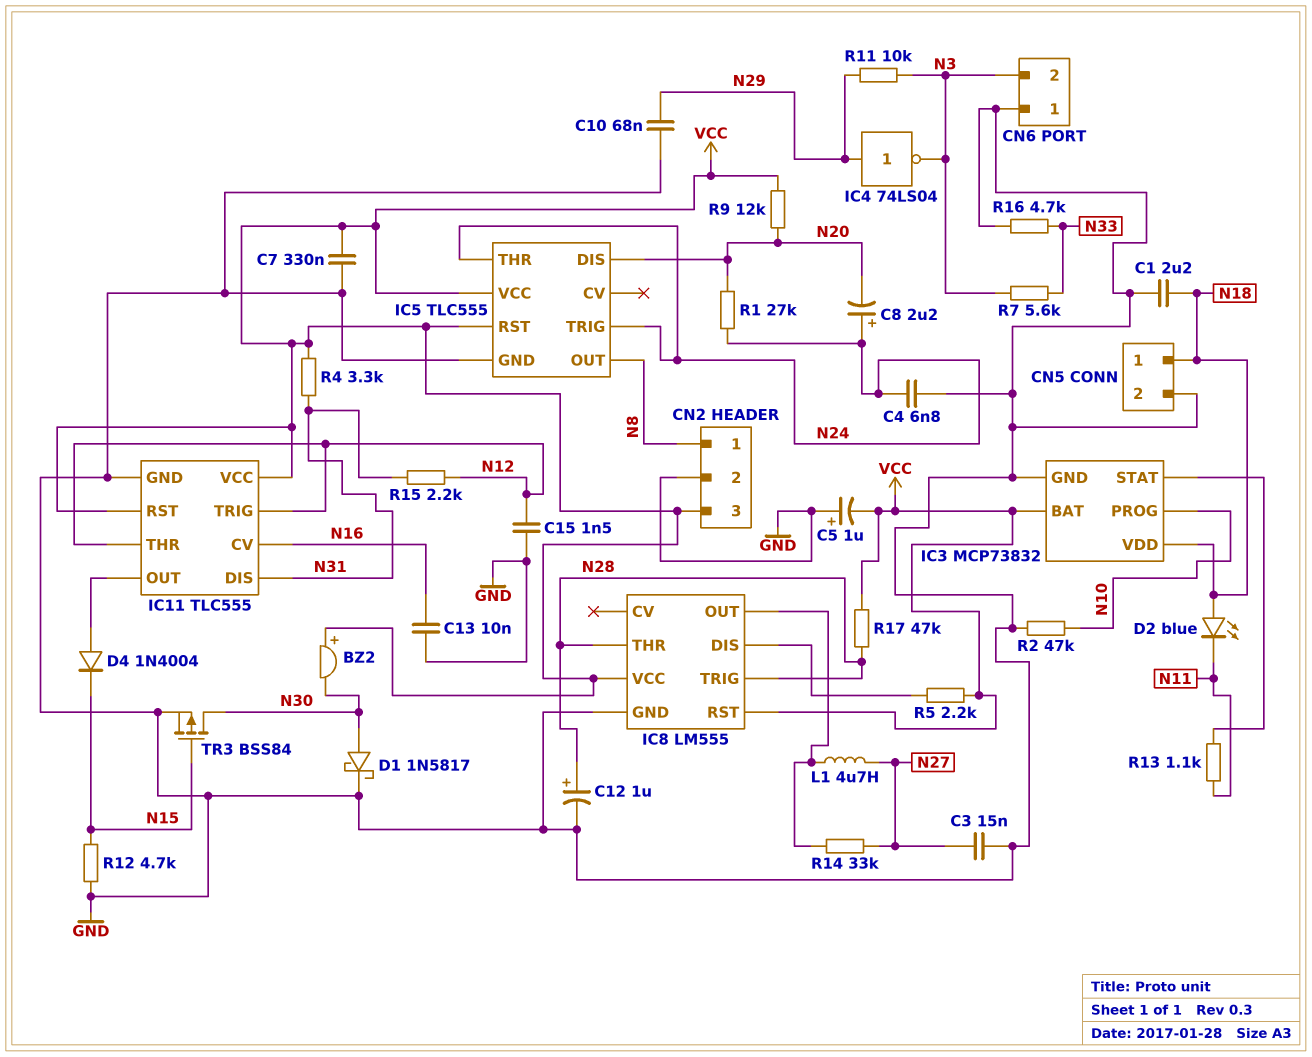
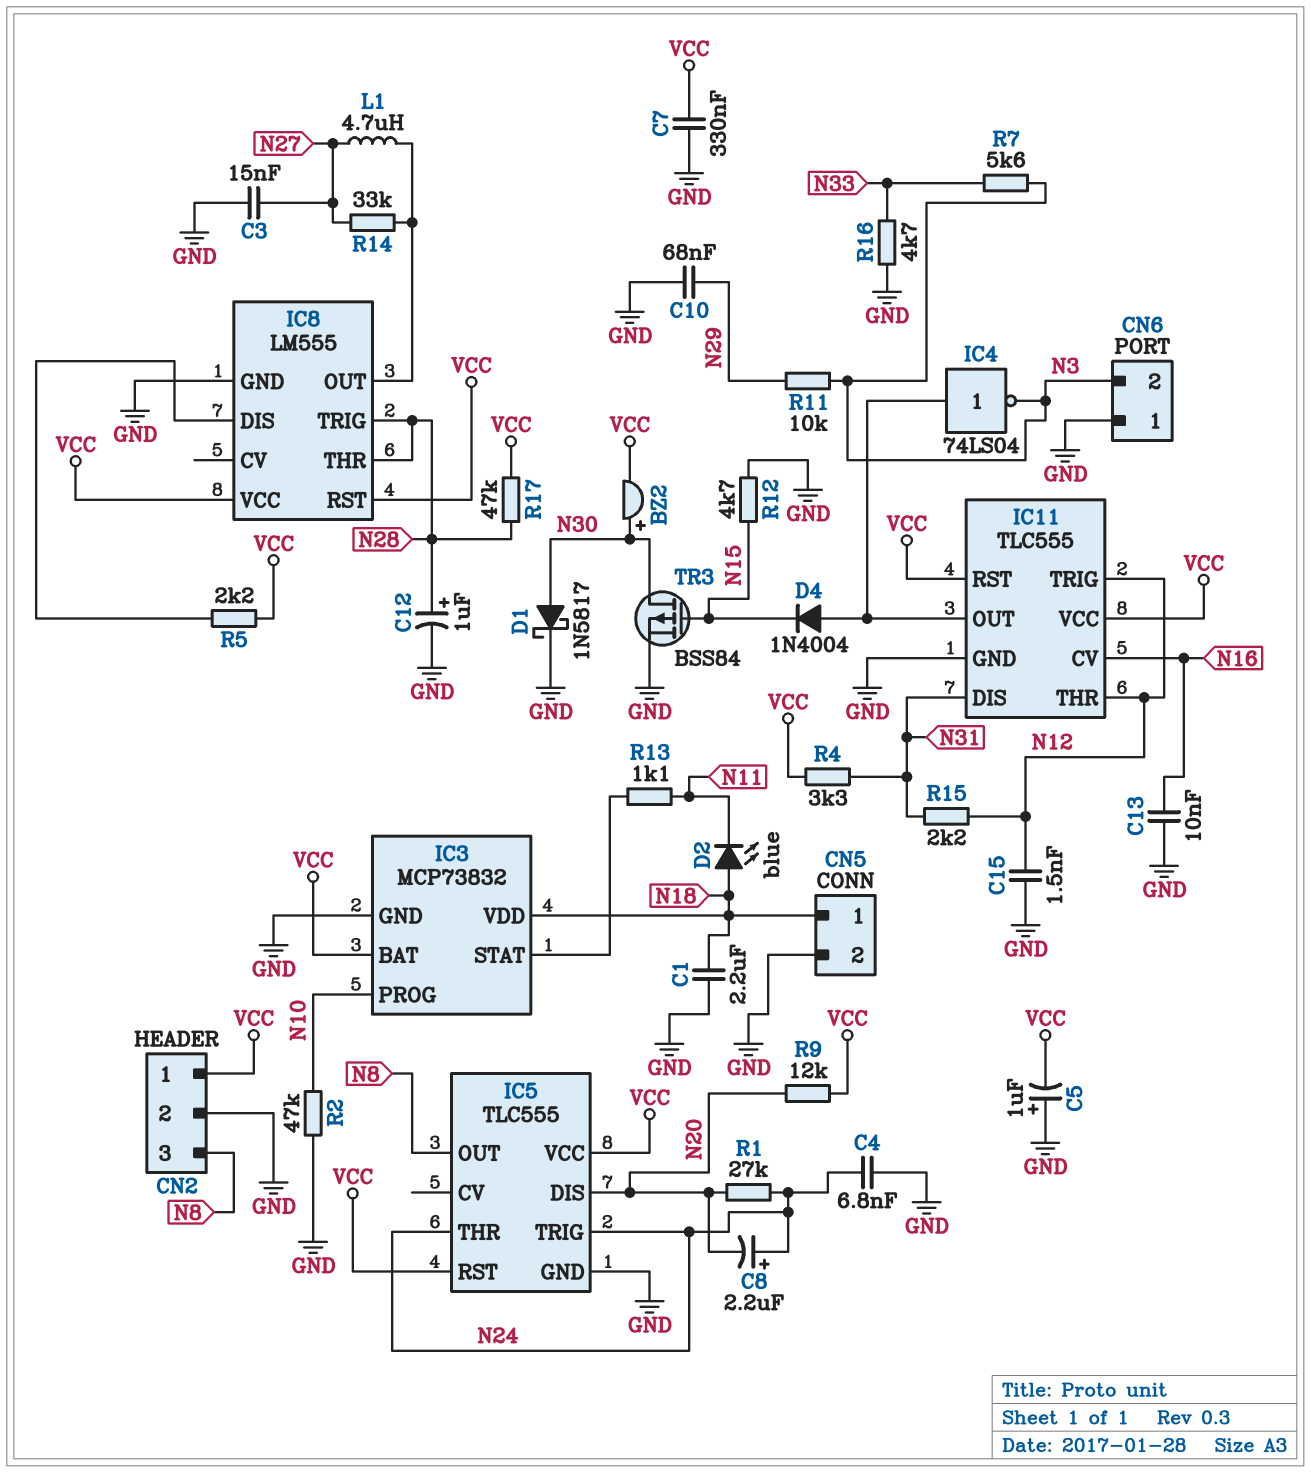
BZ2: buzzer (plus VCC, minus N30) -> buzzer (plus N30, minus VCC)
CN2 pin 1: N8 -> VCC
CN2 pin 3: VCC -> N8
IC4: NOT 74LS04 (in N29, out N3) -> NOT 74LS04 (in IC11/OUT, out N3)

